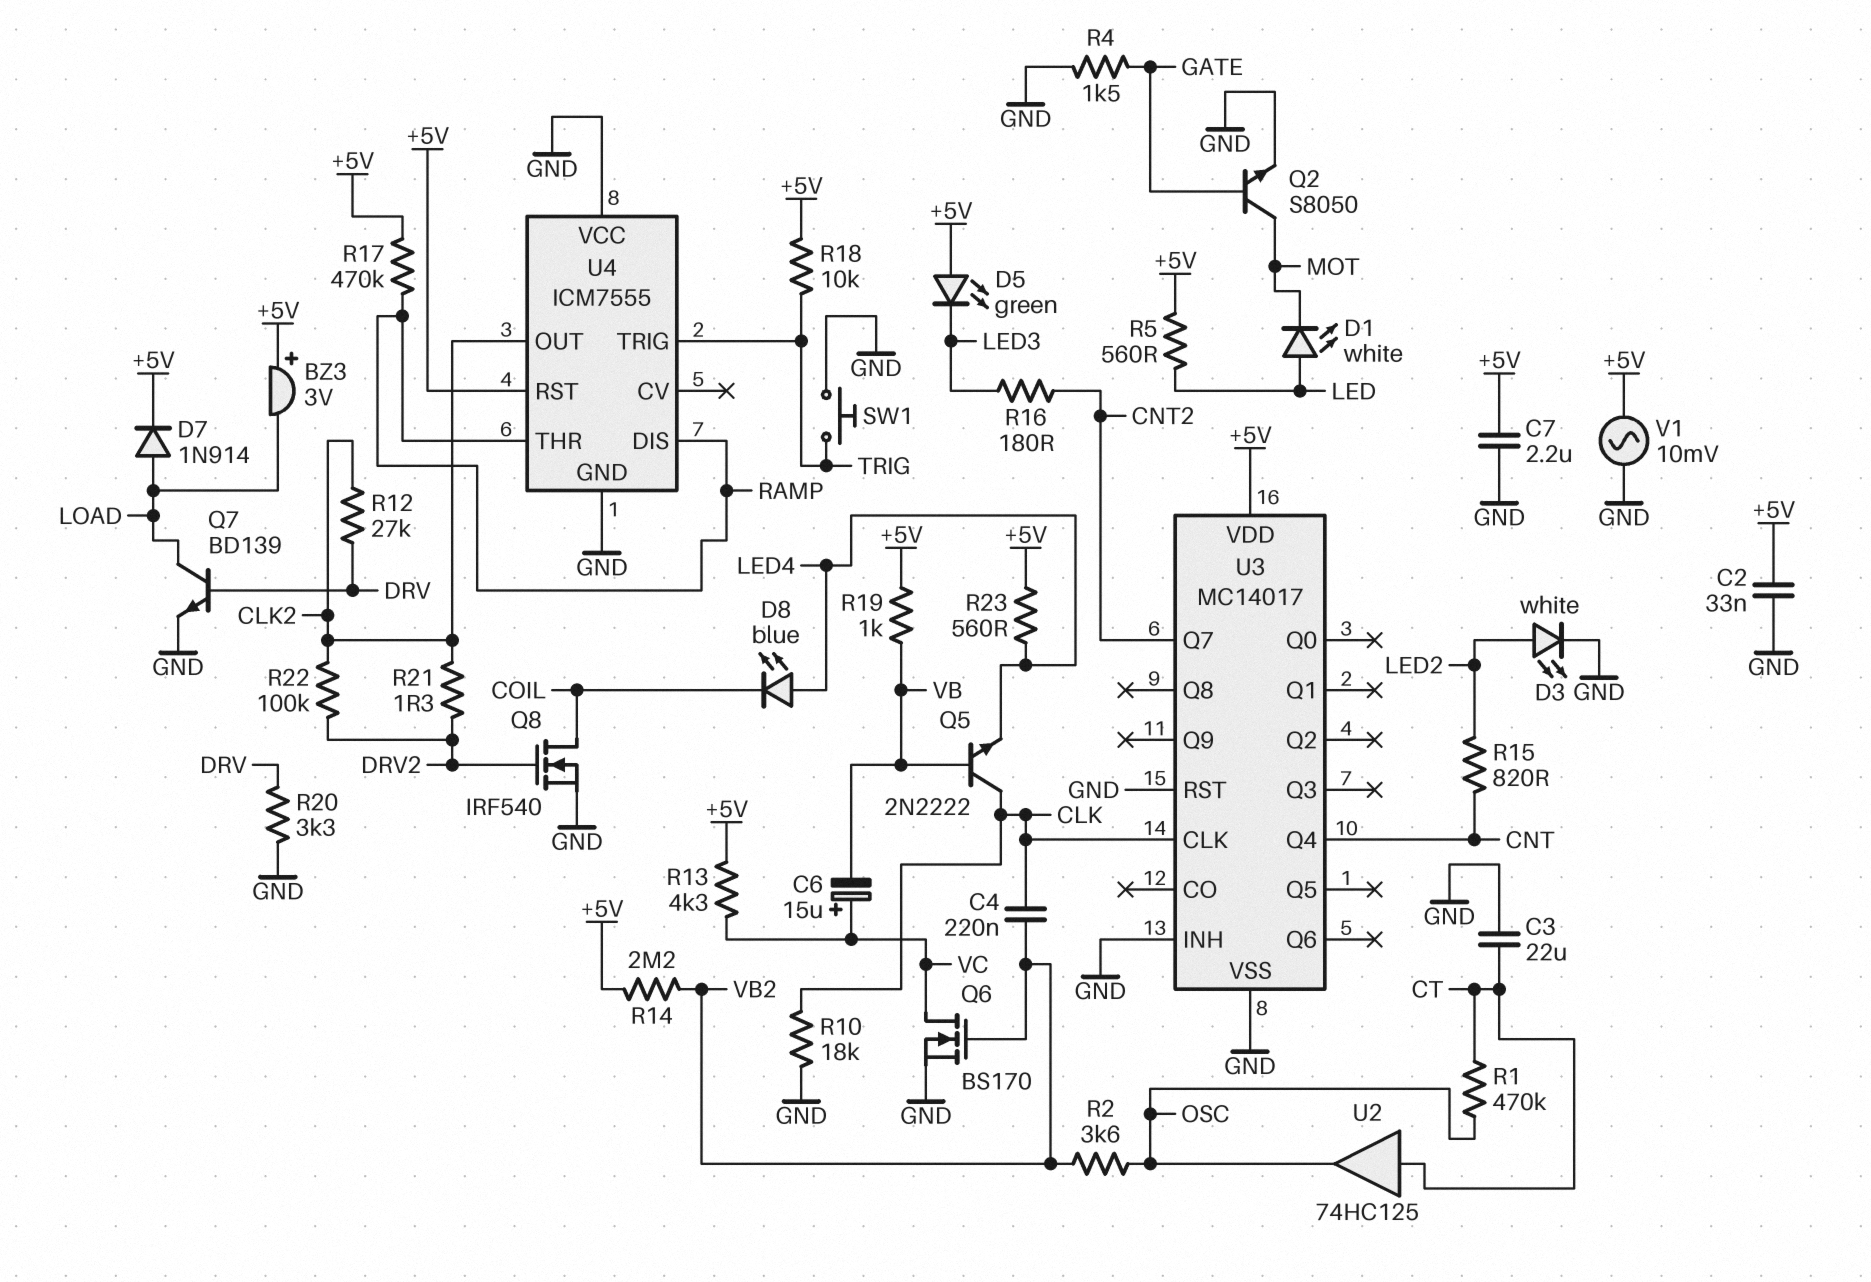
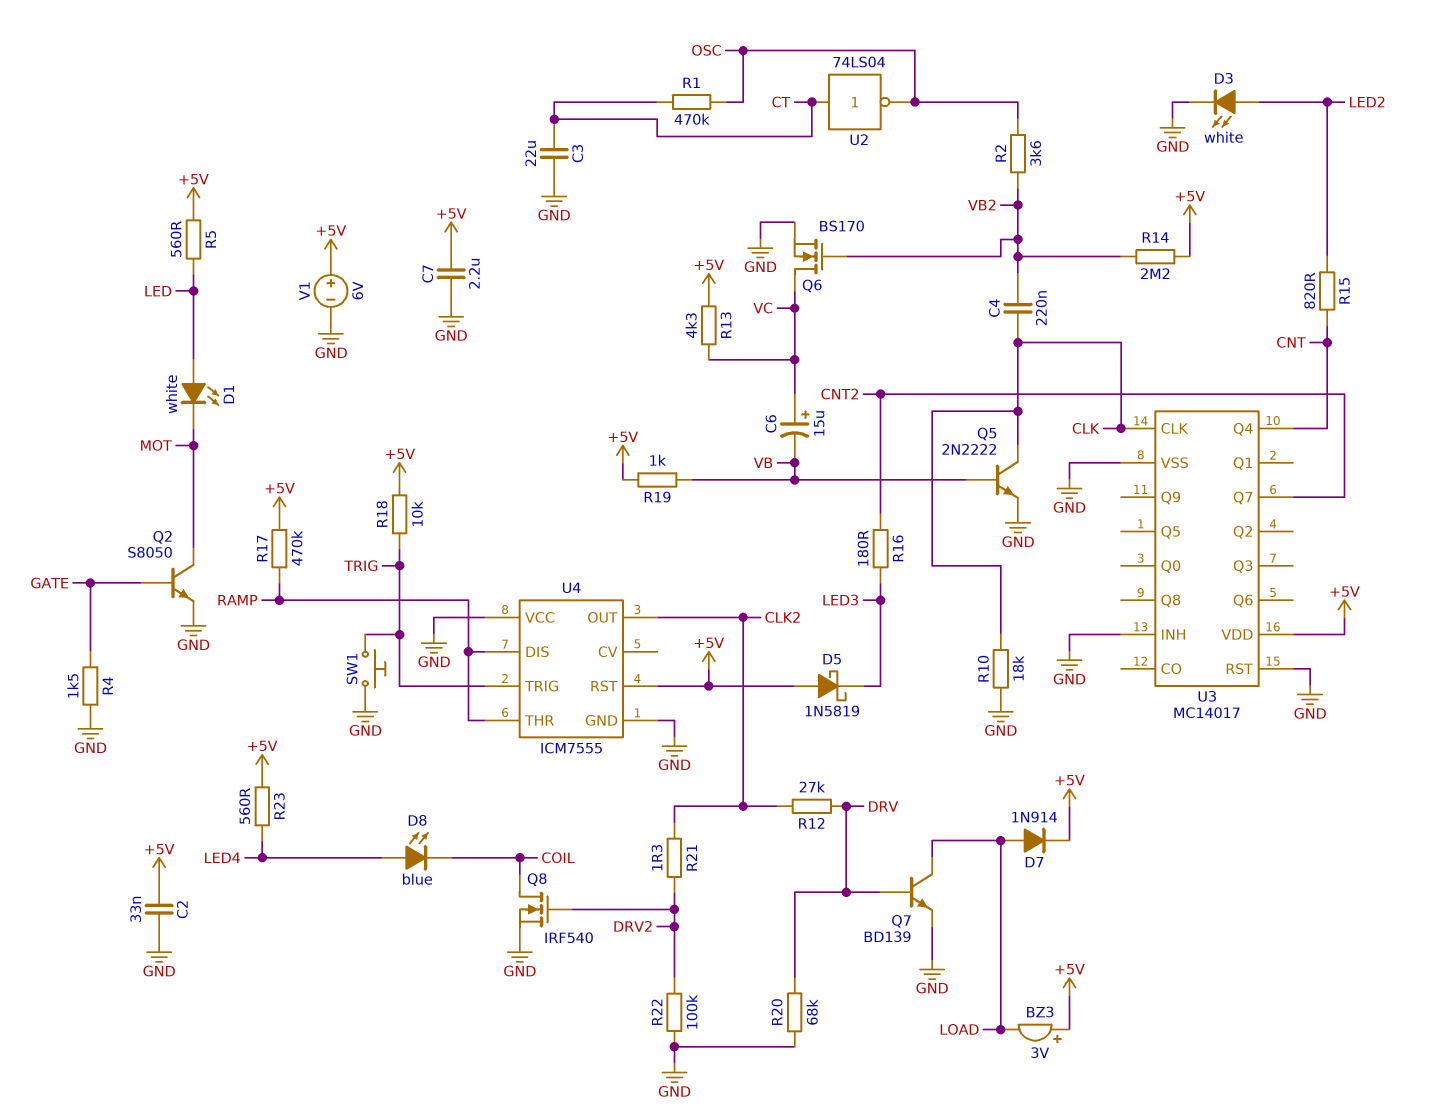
D5: LED green (A +5V, K LED3) -> schottky 1N5819 (A +5V, K LED3)
Q5: NPN 2N2222 (B VB, C CLK, E LED4) -> NPN 2N2222 (B VB, C CLK, E GND)
R20: 3.3k (DRV, GND) -> 68k (DRV, GND)
R22: 100k (CLK2, DRV2) -> 100k (DRV2, GND)
U2: buffer 74HC125 (in CT, out OSC) -> NOT 74LS04 (in CT, out OSC)
V1: AC 10mV (+5V, GND) -> 6V (plus +5V, minus GND)

